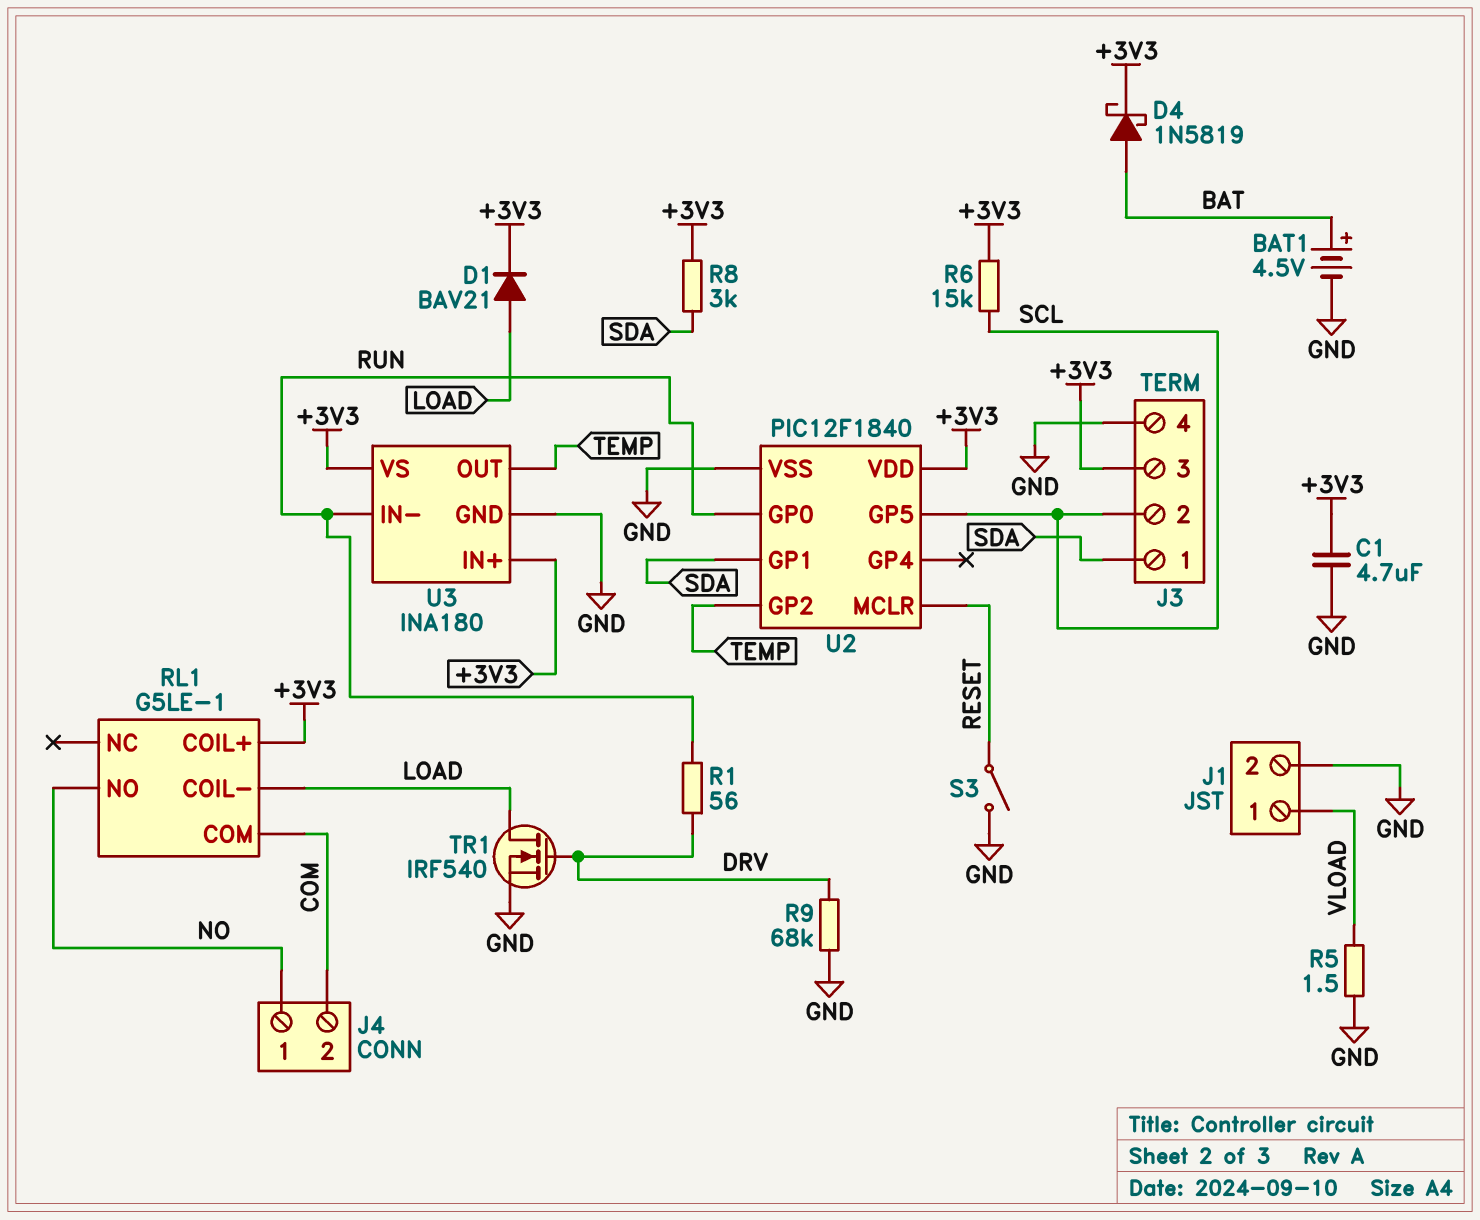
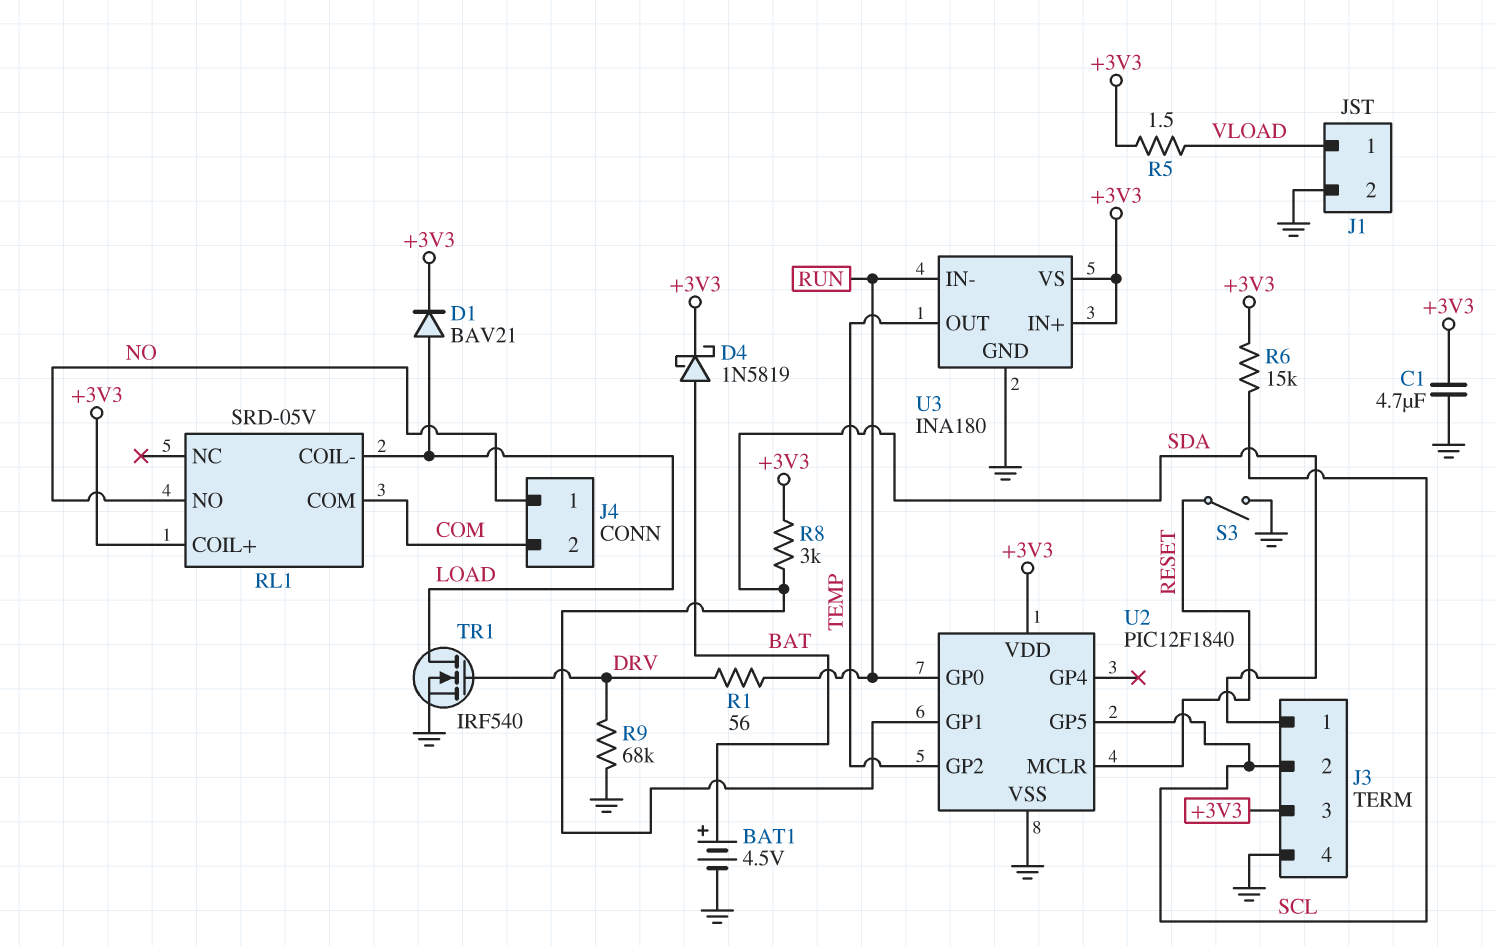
R5: 1.5 (GND, VLOAD) -> 1.5 (+3V3, VLOAD)
RL1: G5LE-1 -> SRD-05V

